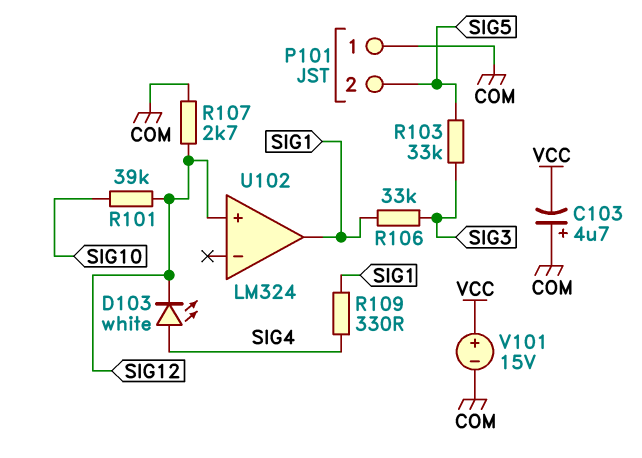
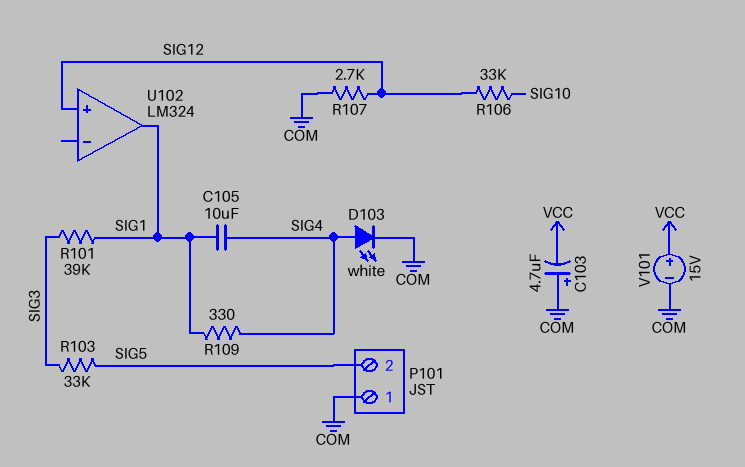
C105: none -> 10uF (SIG1, SIG4)
D103: LED white (A SIG4, K SIG12) -> LED white (A SIG4, K COM)
R101: 39k (SIG10, SIG12) -> 39k (SIG1, SIG3)
R106: 33k (SIG1, SIG3) -> 33k (SIG10, SIG12)

